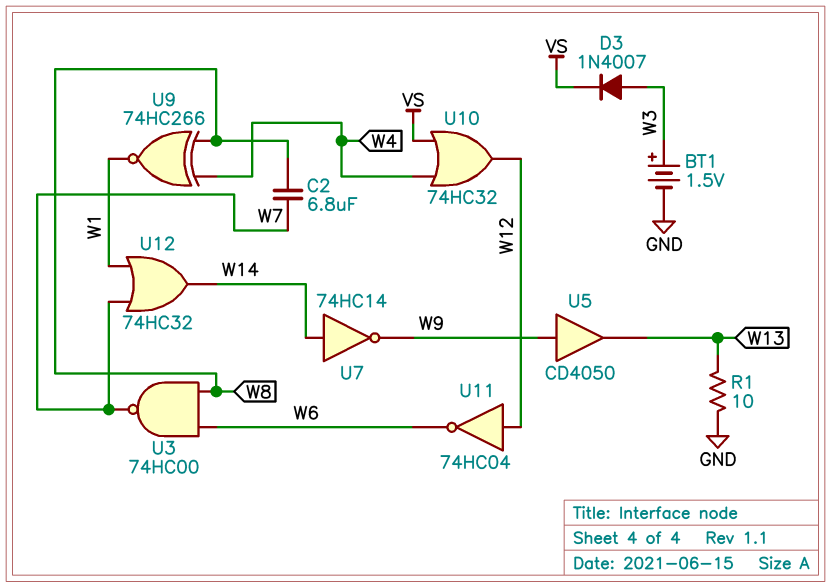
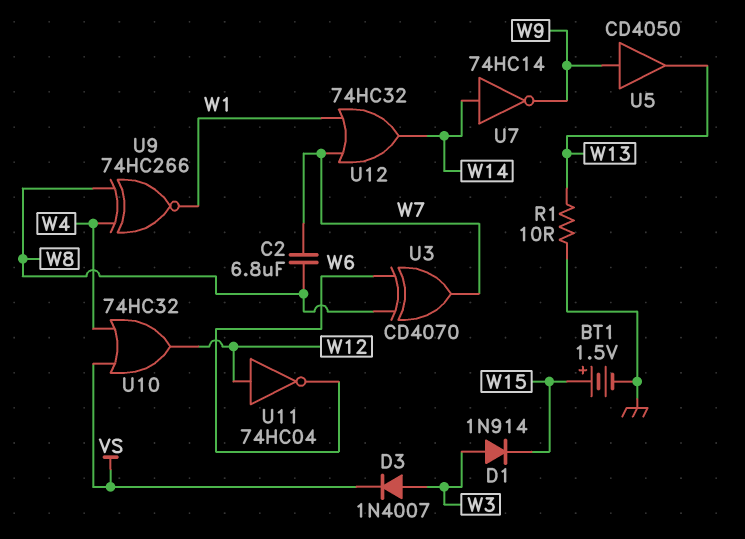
BT1: 1.5V (plus W3, minus GND) -> 1.5V (plus W15, minus GND)
D1: none -> diode 1N914 (A W3, K W15)
U3: NAND 74HC00 (in W6, in W8, out W7) -> XOR CD4070 (in W6, in W8, out W7)

